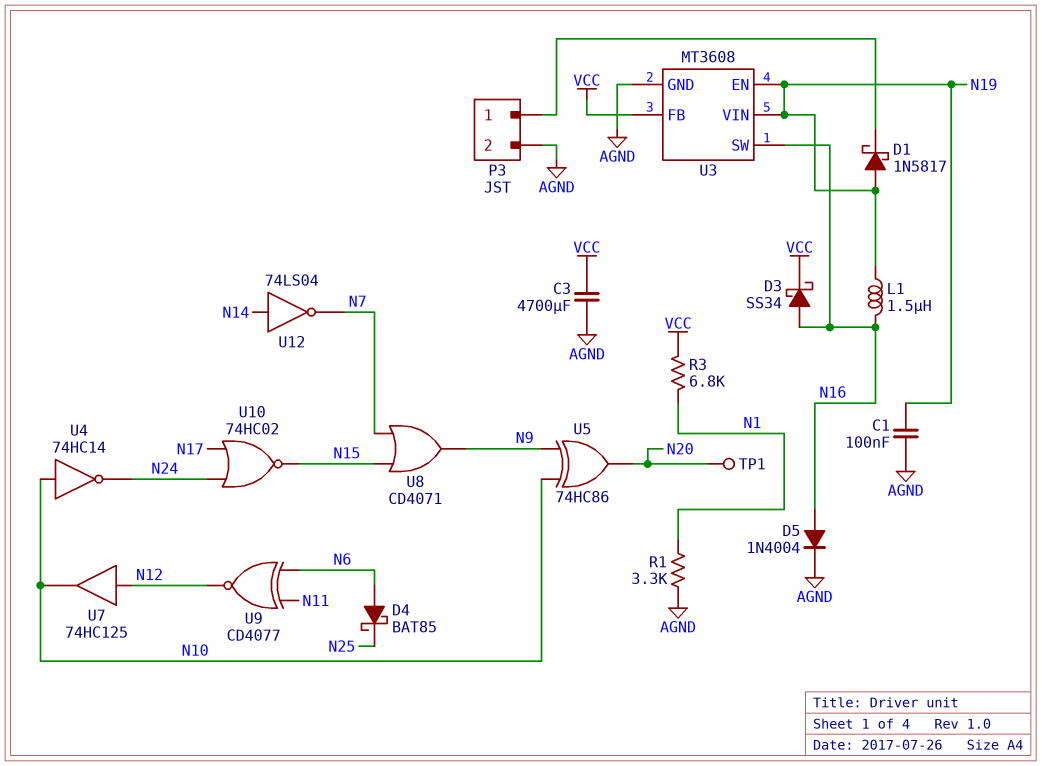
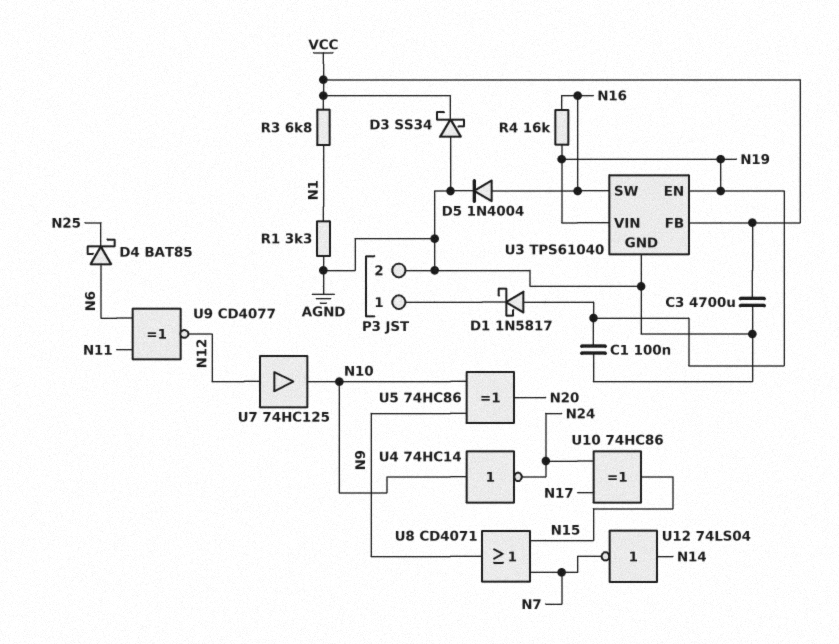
D3: schottky SS34 (A N16, K VCC) -> schottky SS34 (A AGND, K VCC)
L1: 1.5uH (N16, N19) -> none
R4: none -> 16k (N16, N19)
TP1: test point (N20) -> none
U3: MT3608 -> TPS61040
U10: NOR 74HC02 (in N17, in N24, out N15) -> XOR 74HC86 (in N17, in N24, out N15)

